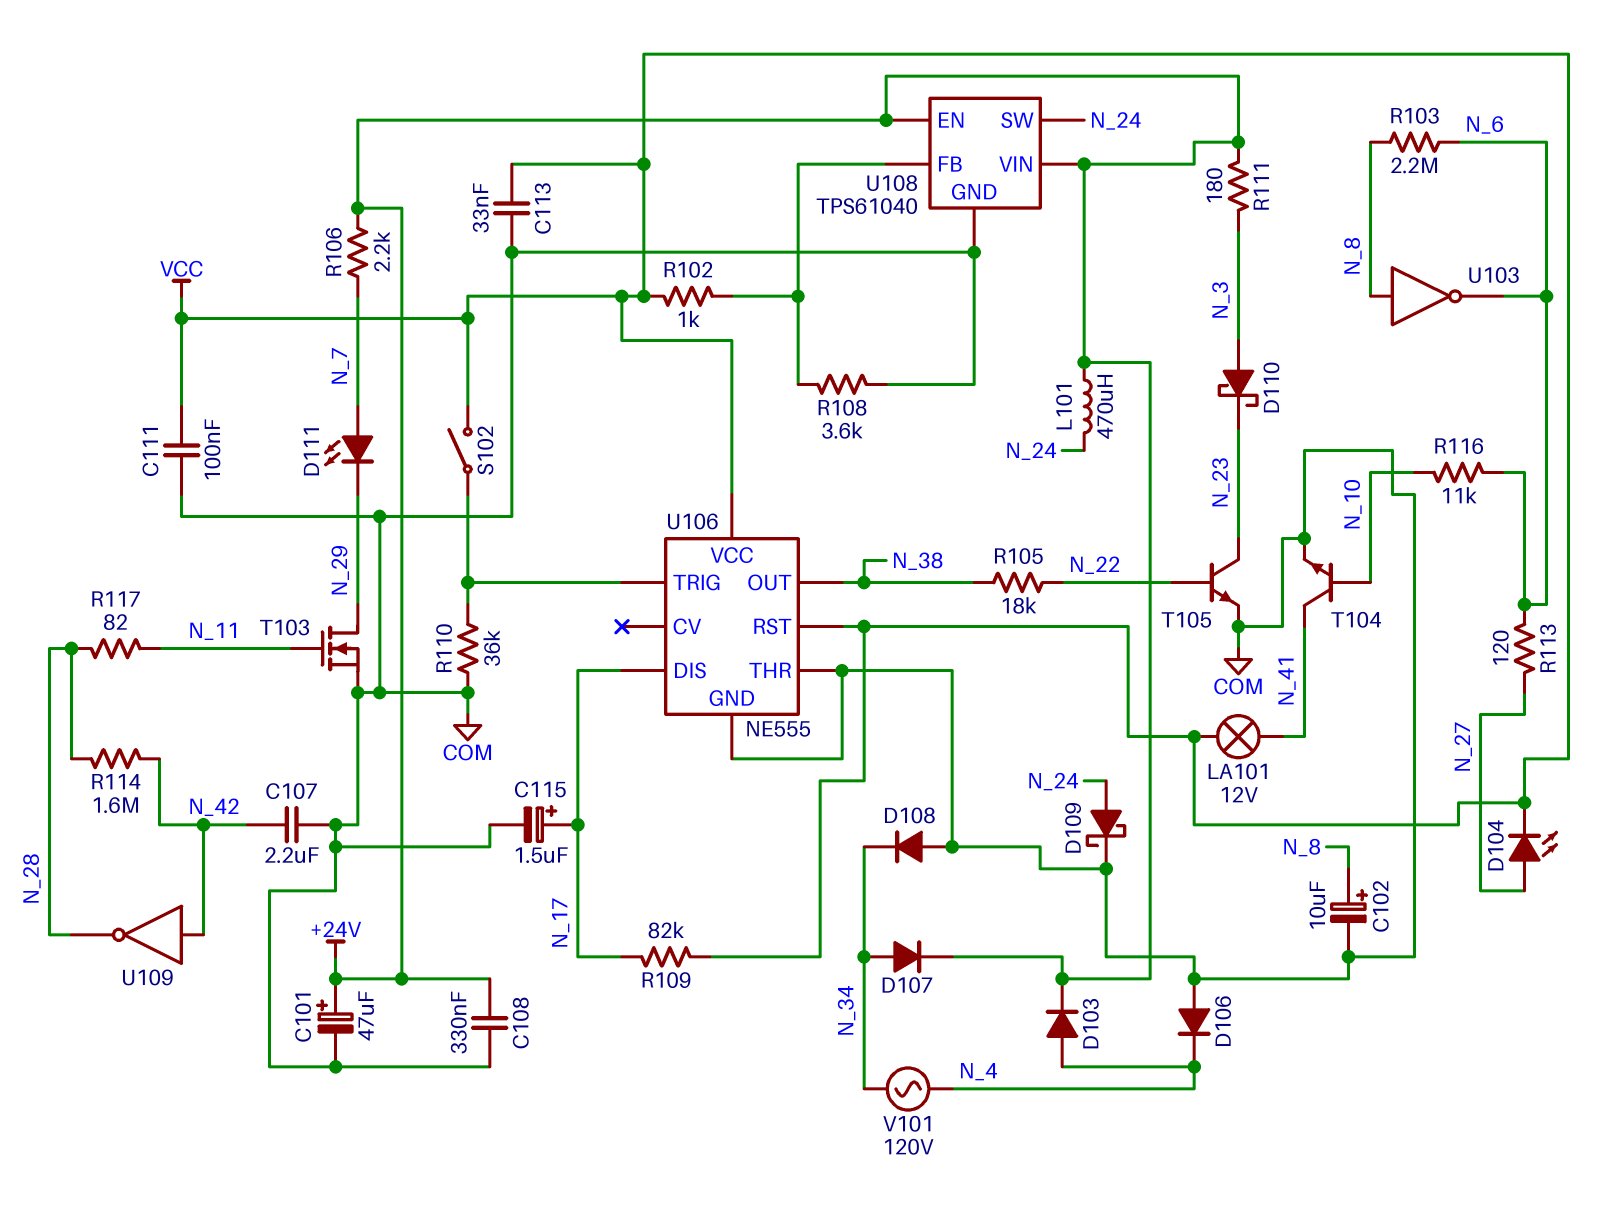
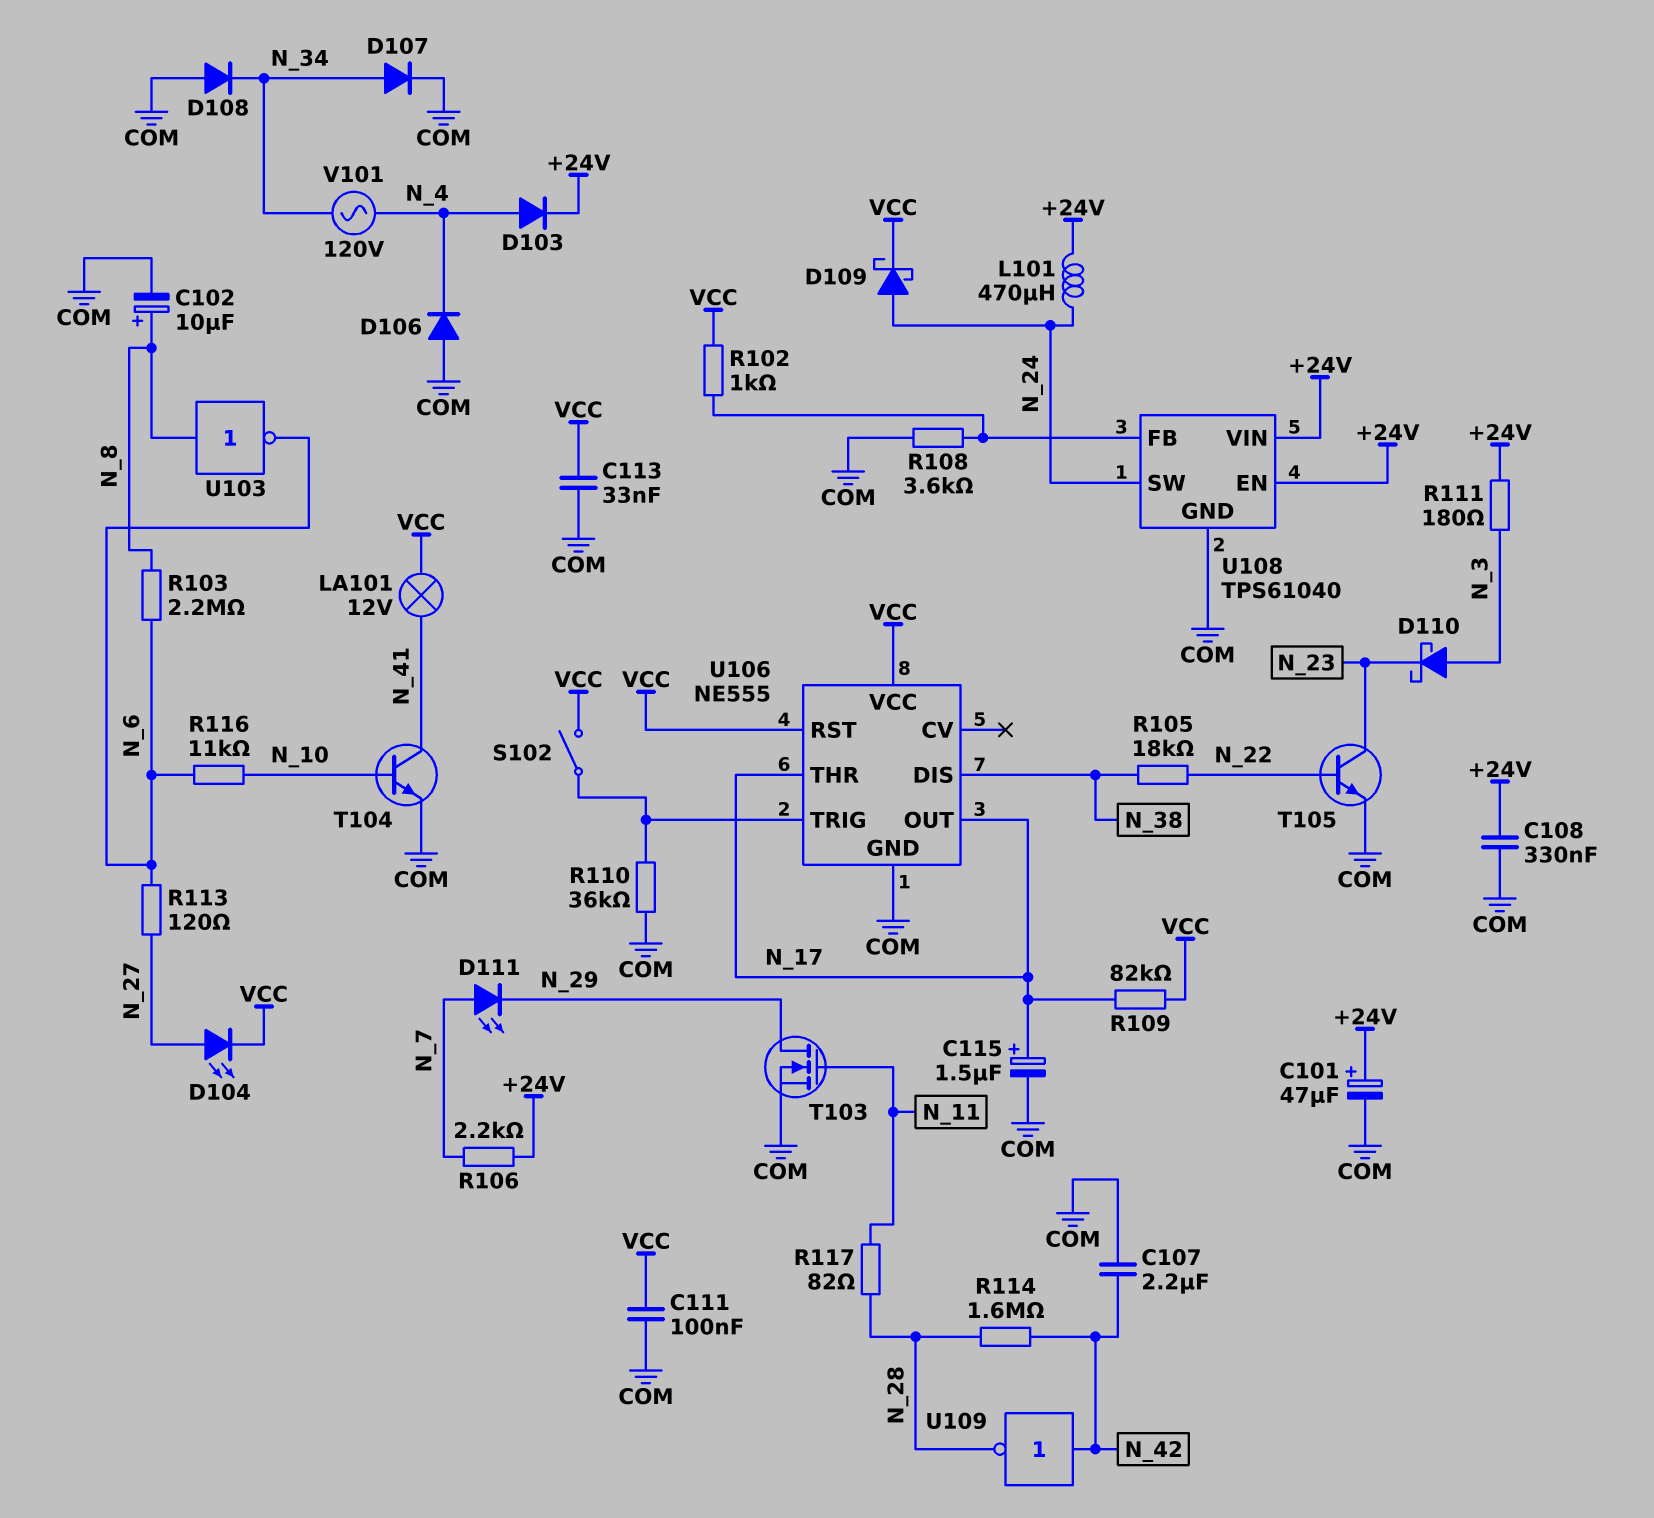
D107: diode (A N_34, K +24V) -> diode (A N_34, K COM)
D109: schottky (A N_24, K COM) -> schottky (A N_24, K VCC)
U106 pin DIS: N_17 -> N_38
U106 pin OUT: N_38 -> N_17
U106 pin THR: COM -> N_17

